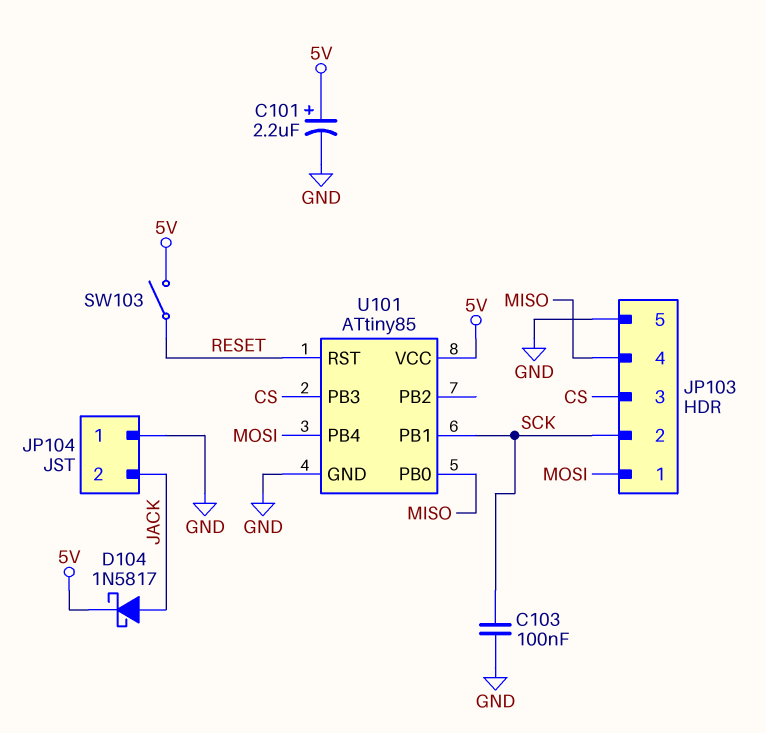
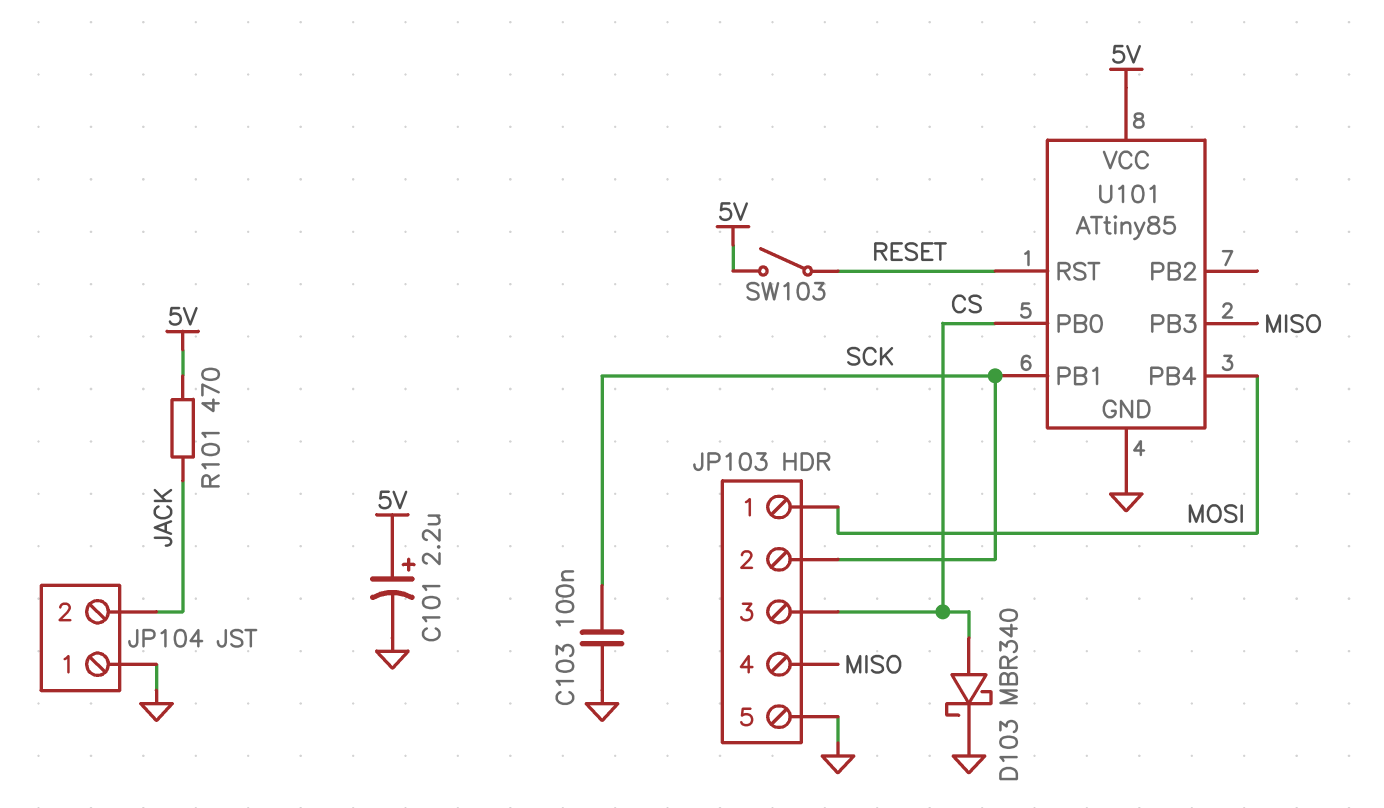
D103: none -> schottky MBR340 (A CS, K GND)
D104: schottky 1N5817 (A JACK, K 5V) -> none
R101: none -> 470 (5V, JACK)
U101 pin PB0: MISO -> CS
U101 pin PB3: CS -> MISO

